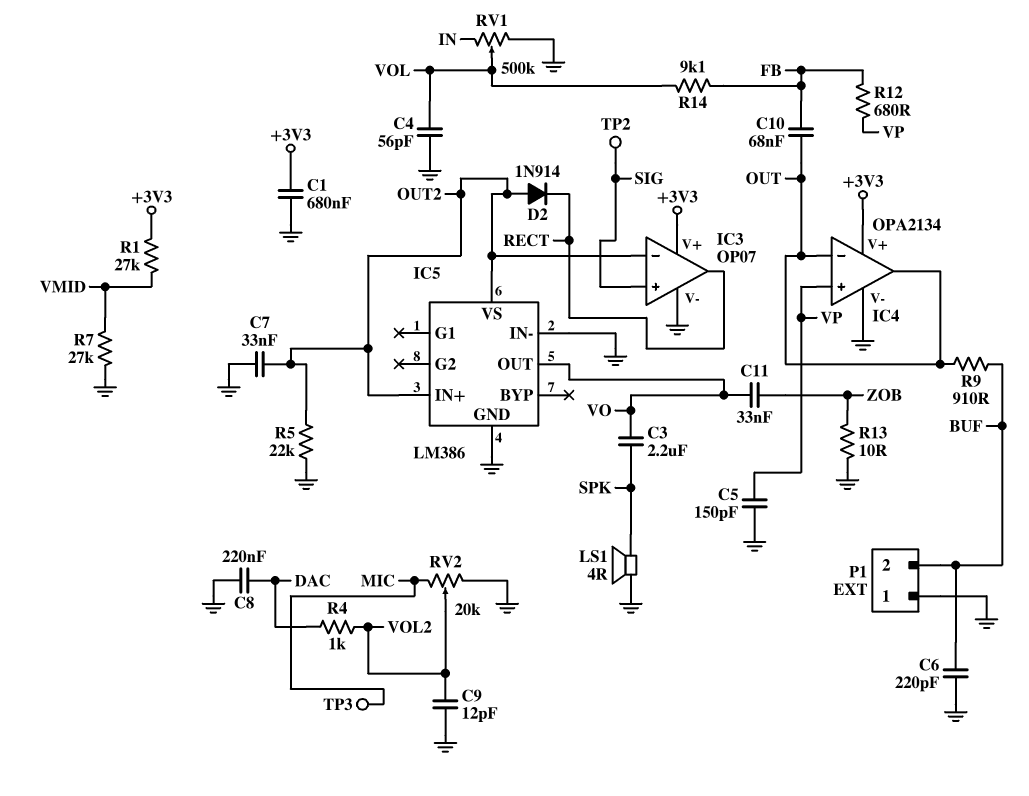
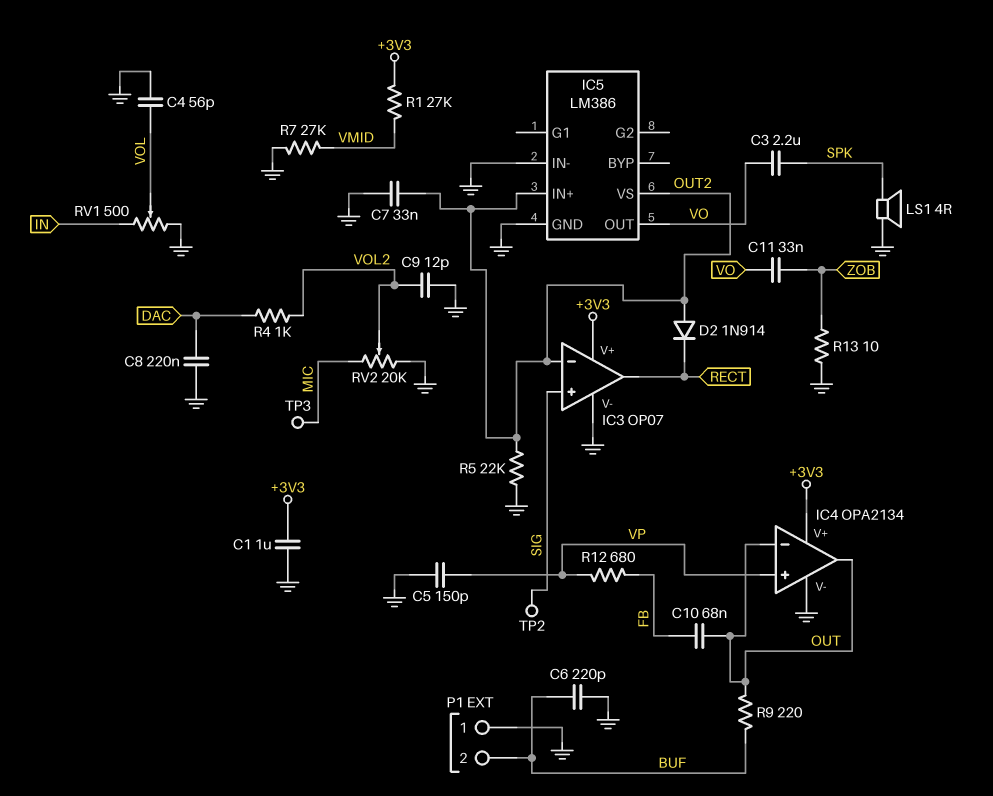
C1: 680nF (+3V3, GND) -> 1uF (+3V3, GND)
R9: 910 (BUF, OUT) -> 220 (BUF, OUT)
R14: 9.1k (FB, VOL) -> none
RV1: 500k (GND, IN, wiper VOL) -> 500 (GND, IN, wiper VOL)

